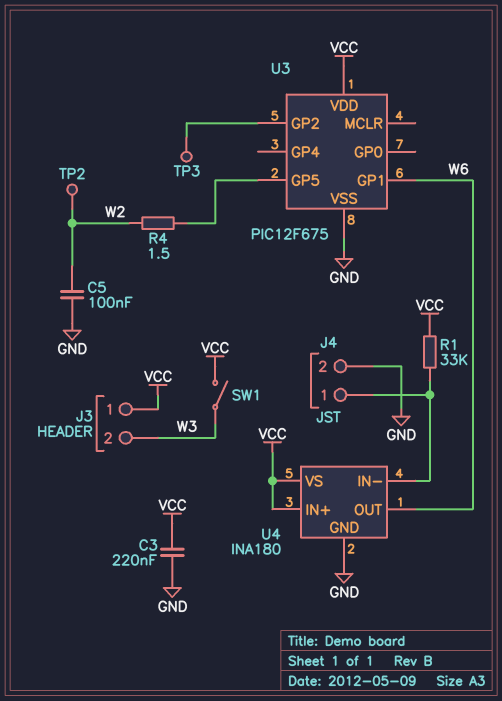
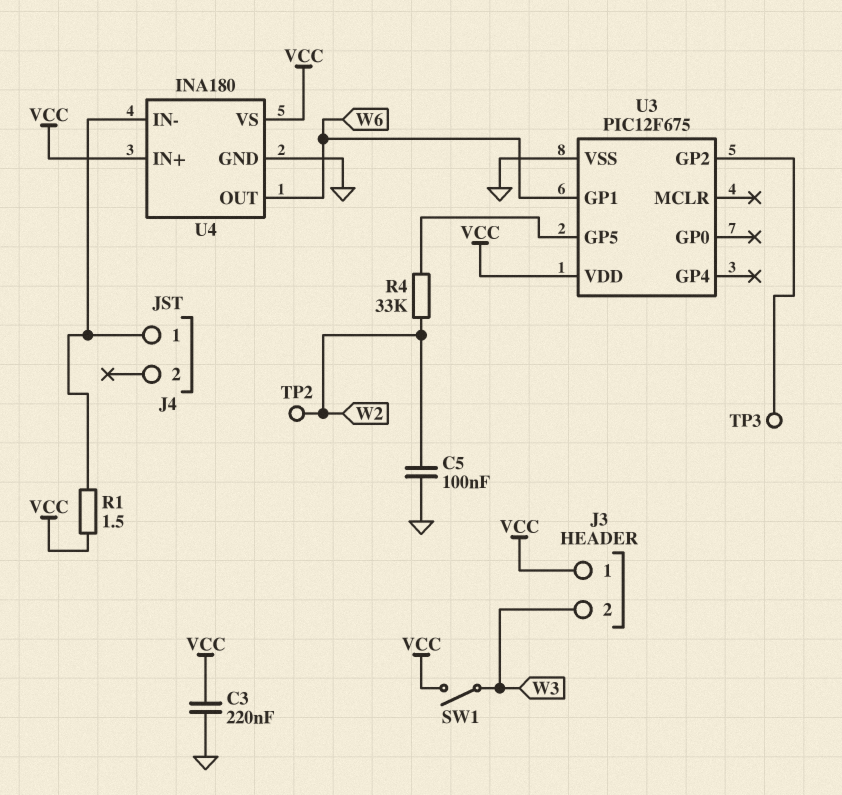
J4 pin 2: GND -> none
R1: 33k (J4/1, VCC) -> 1.5 (J4/1, VCC)
R4: 1.5 (U3/GP5, W2) -> 33k (U3/GP5, W2)

